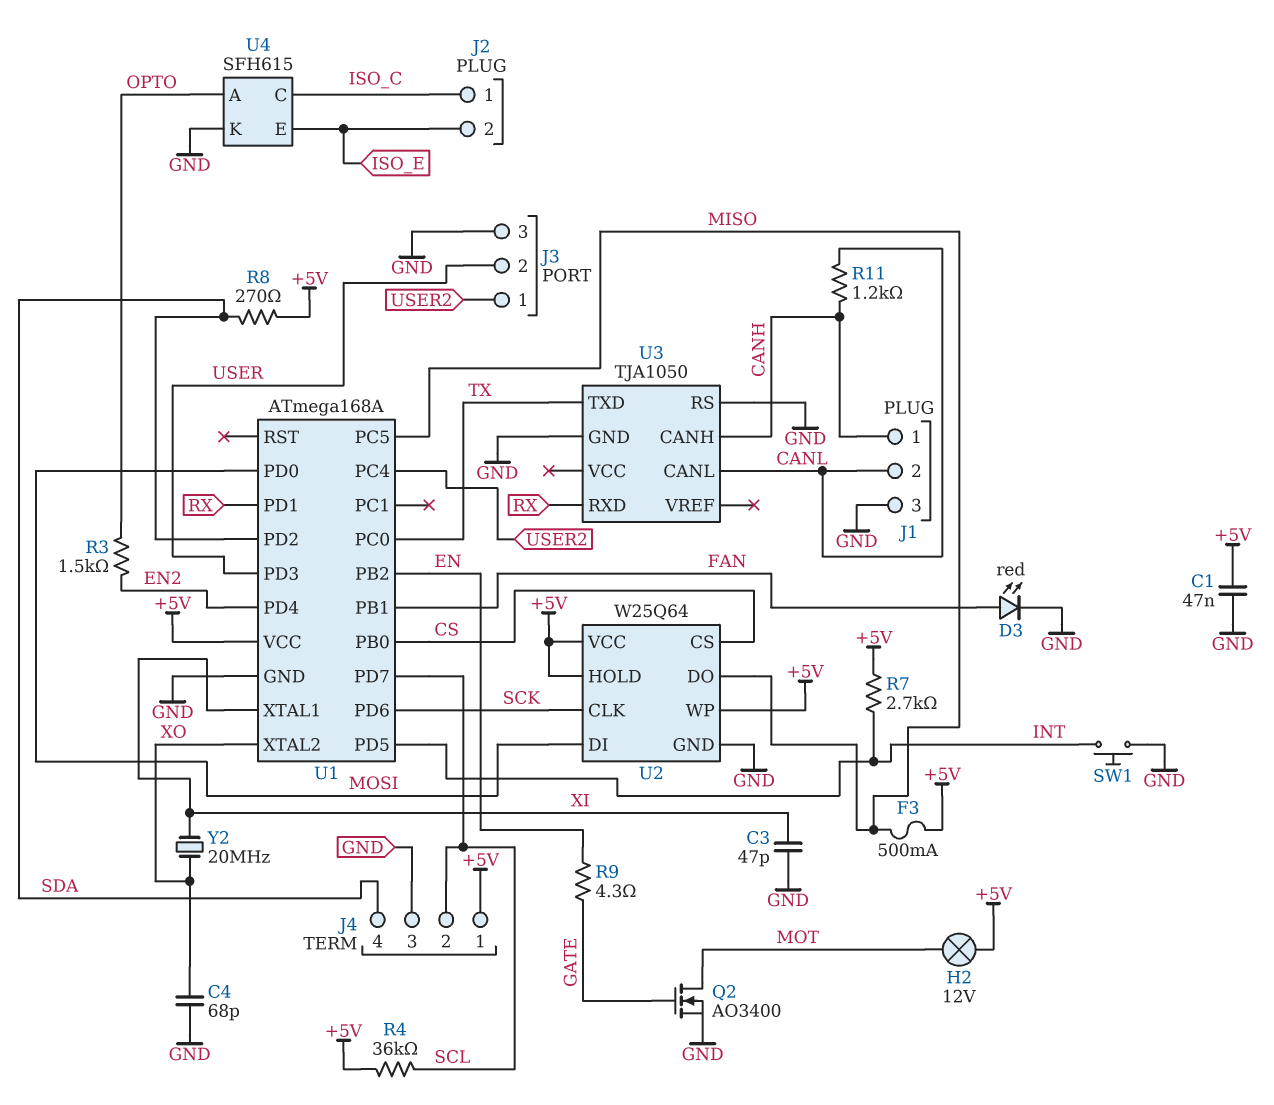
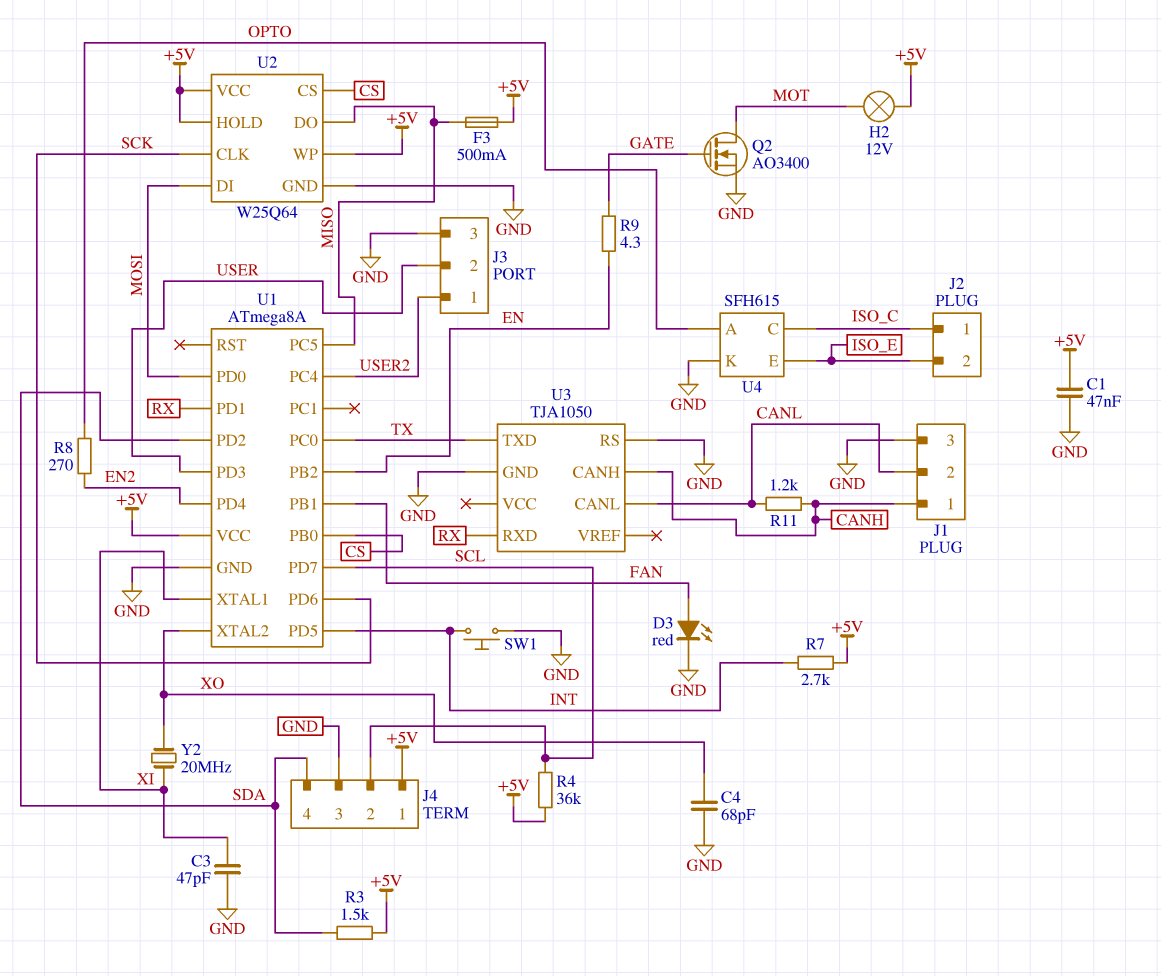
R3: 1.5k (EN2, OPTO) -> 1.5k (+5V, SDA)
R8: 270 (+5V, SDA) -> 270 (EN2, OPTO)
U1: ATmega168A -> ATmega8A

